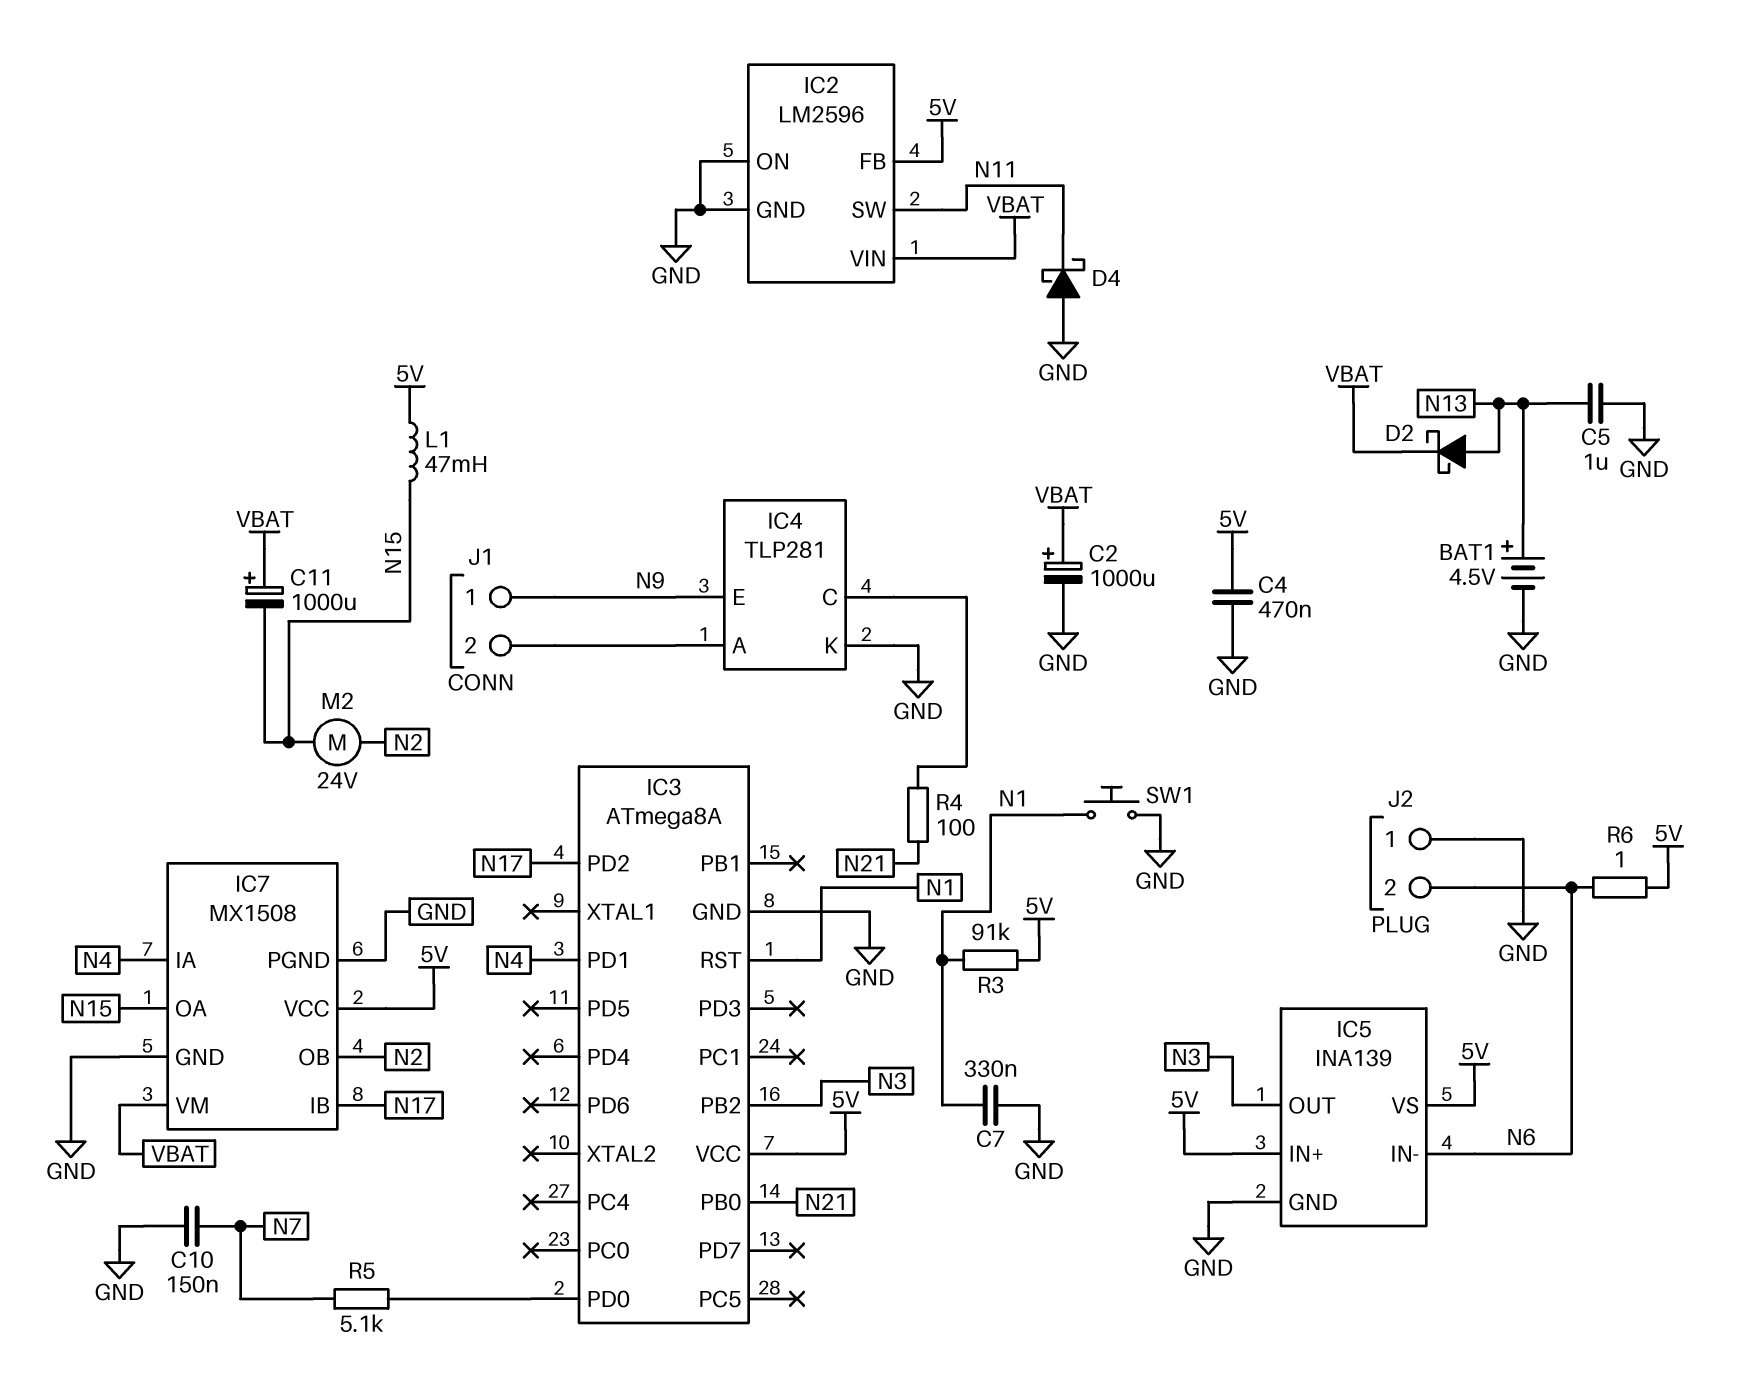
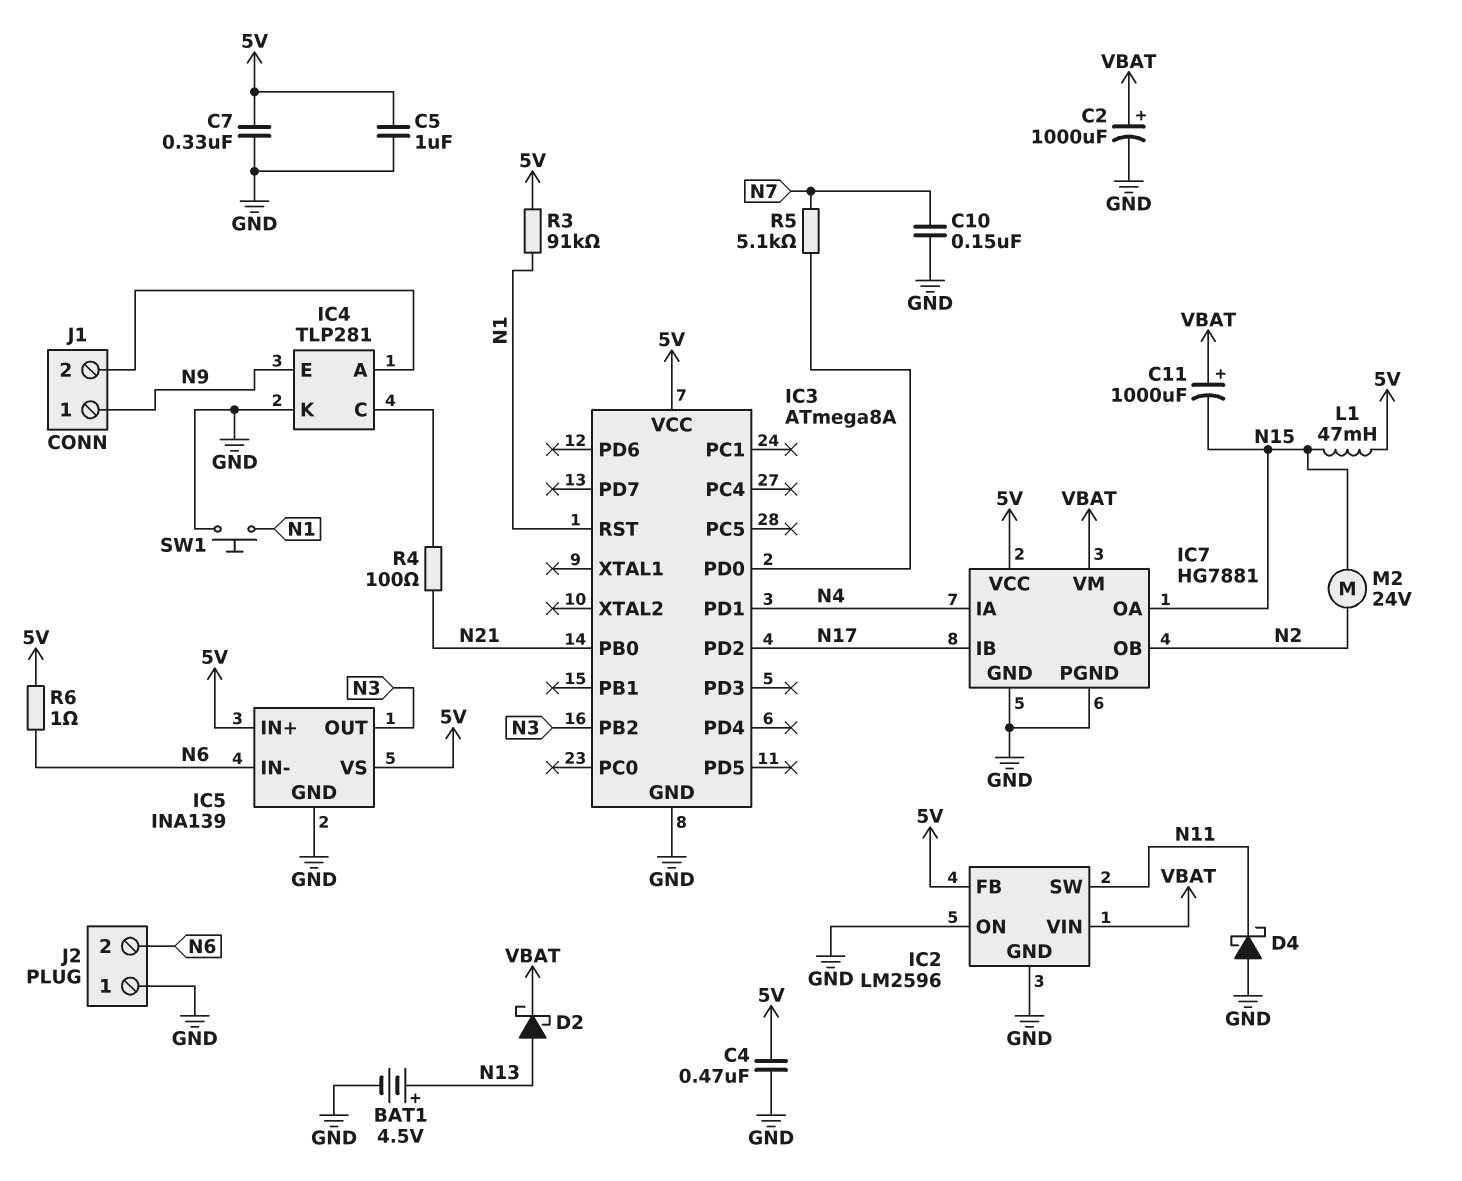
C5: 1uF (GND, N13) -> 1uF (5V, GND)
C7: 330nF (GND, N1) -> 330nF (5V, GND)
IC7: MX1508 -> HG7881

